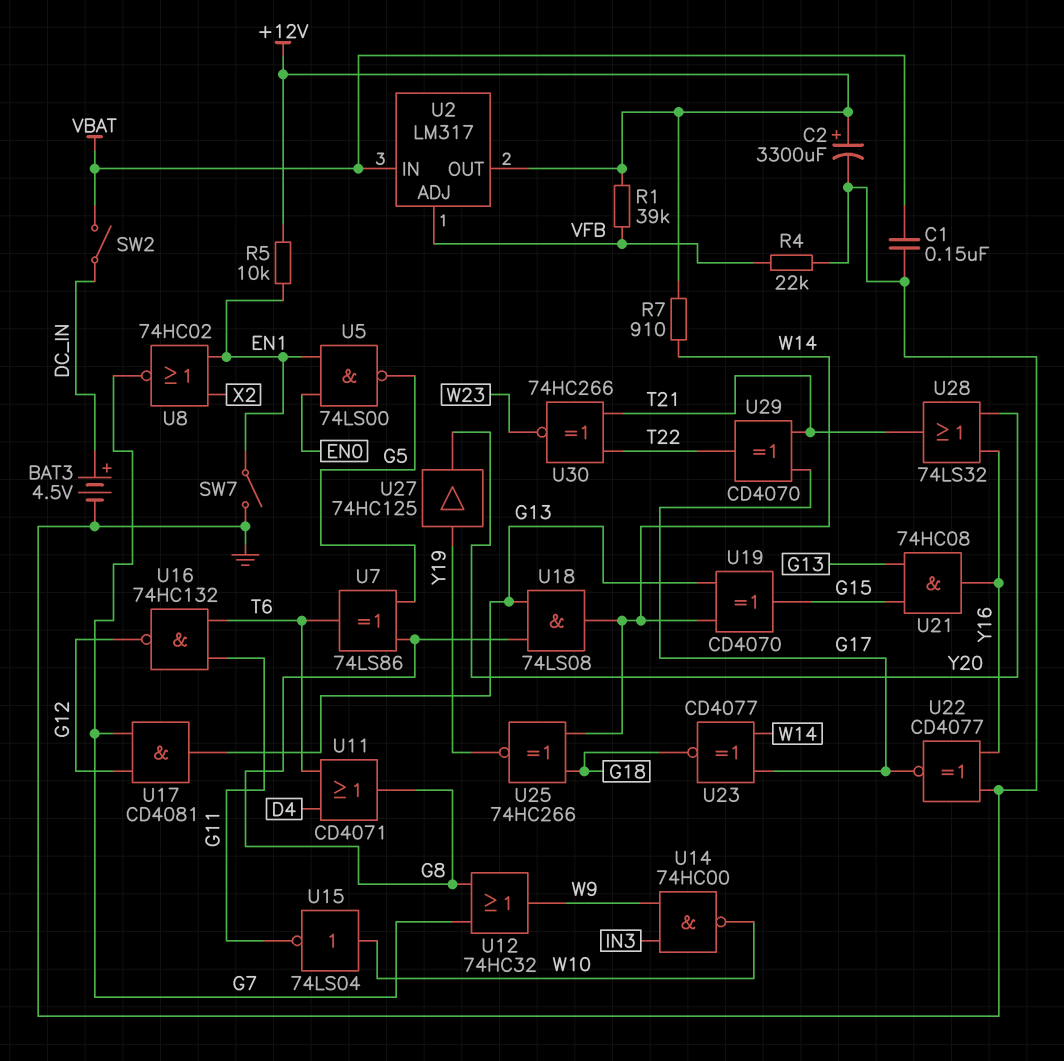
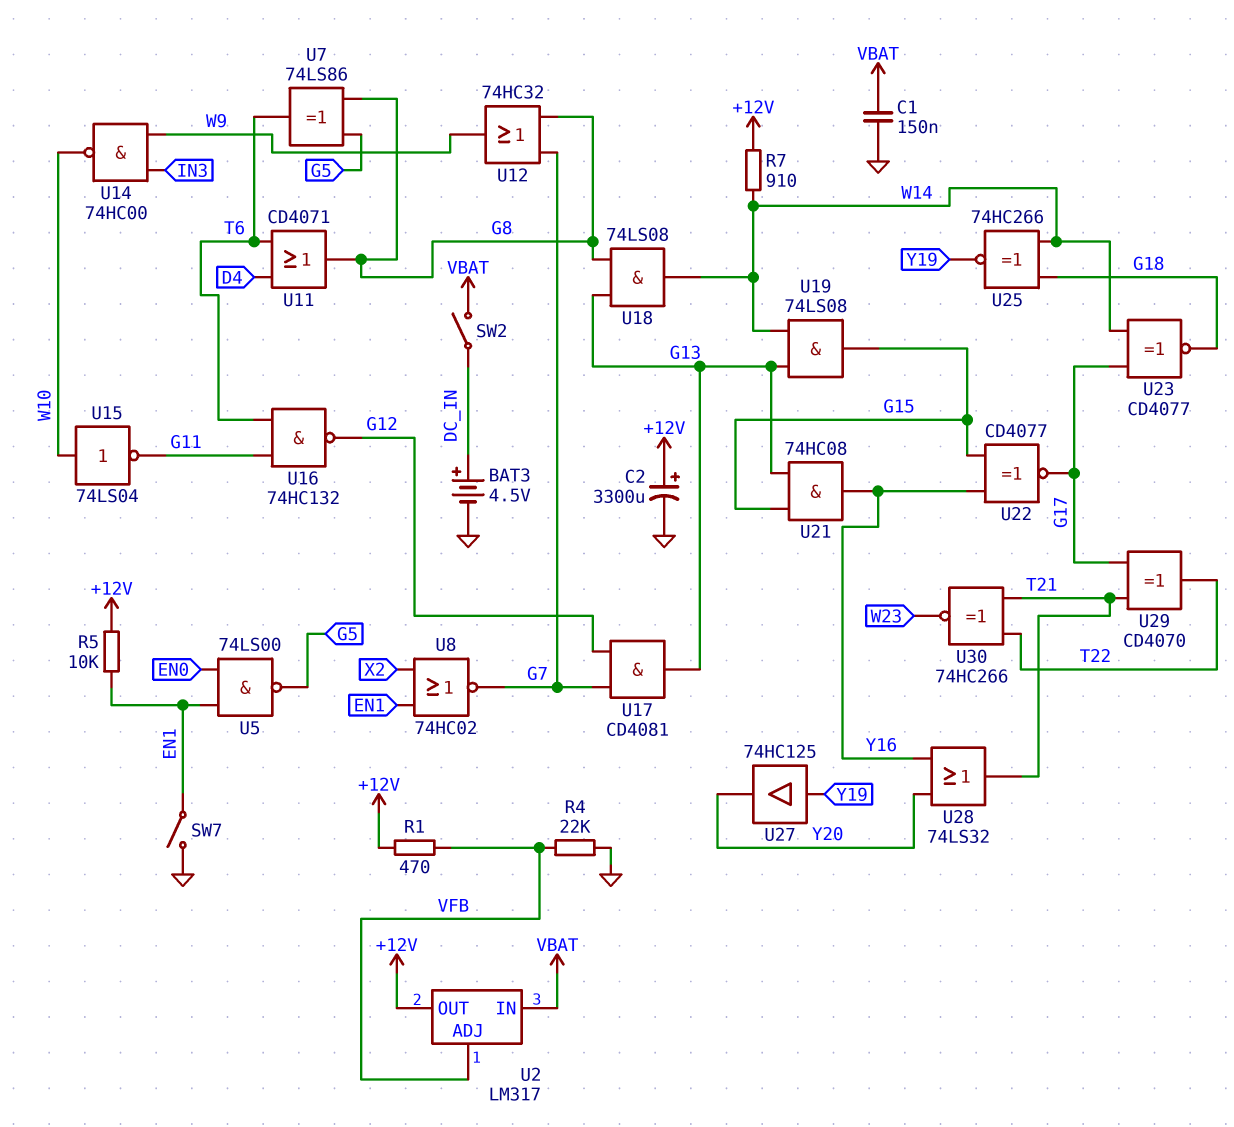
R1: 39k (+12V, VFB) -> 470 (+12V, VFB)
U19: XOR CD4070 (in G13, in W14, out G15) -> AND 74LS08 (in G13, in W14, out G15)
U22: XNOR CD4077 (in GND, in Y16, out G17) -> XNOR CD4077 (in G15, in Y16, out G17)

